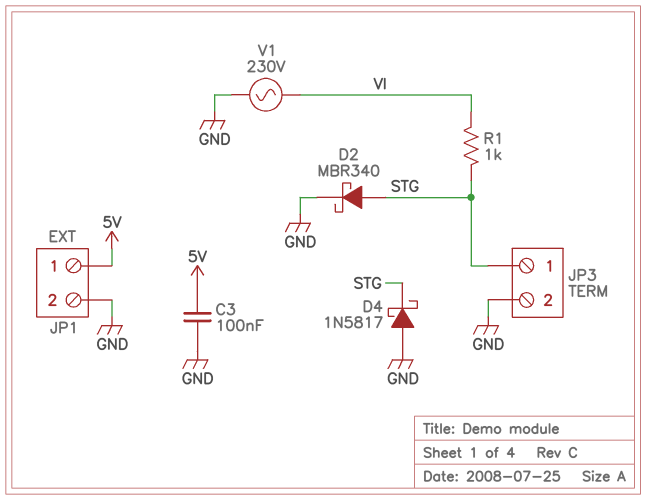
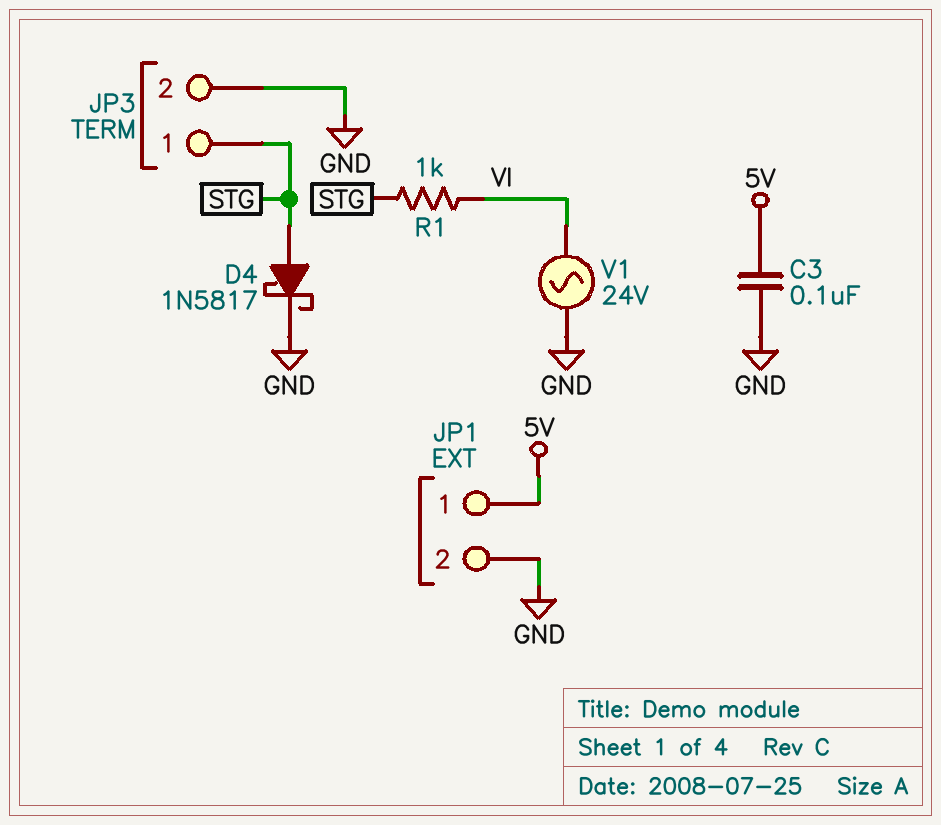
D2: schottky MBR340 (A STG, K GND) -> none
D4: schottky 1N5817 (A GND, K STG) -> schottky 1N5817 (A STG, K GND)
V1: AC 230V (GND, VI) -> AC 24V (GND, VI)

